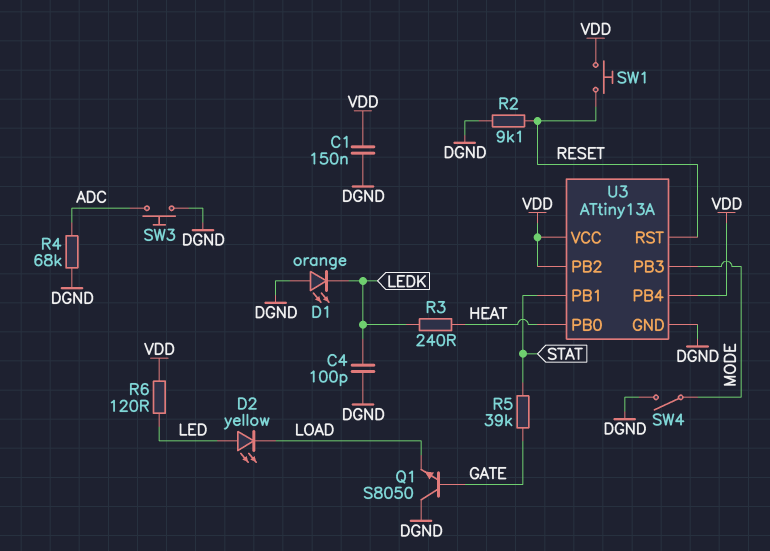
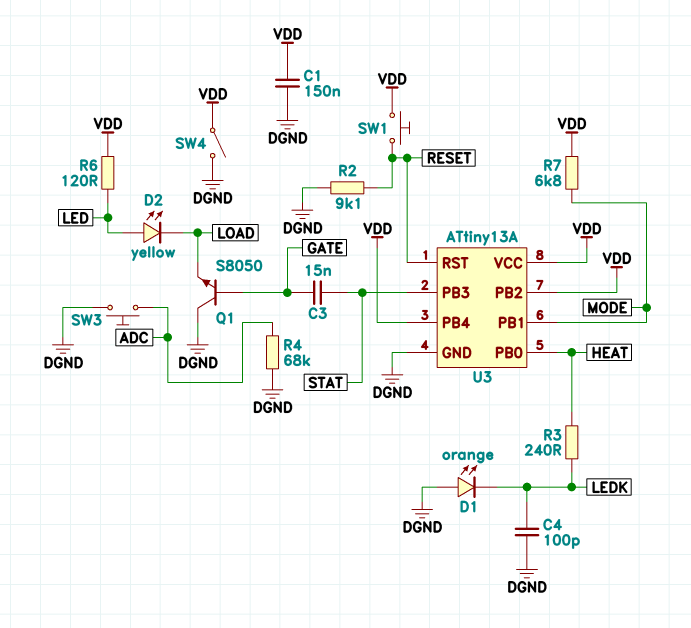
C3: none -> 15nF (GATE, STAT)
R5: 39k (GATE, STAT) -> none
R7: none -> 6.8k (MODE, VDD)
SW4: switch (DGND, MODE) -> switch (DGND, VDD)
U3 pin PB1: STAT -> MODE
U3 pin PB3: MODE -> STAT

